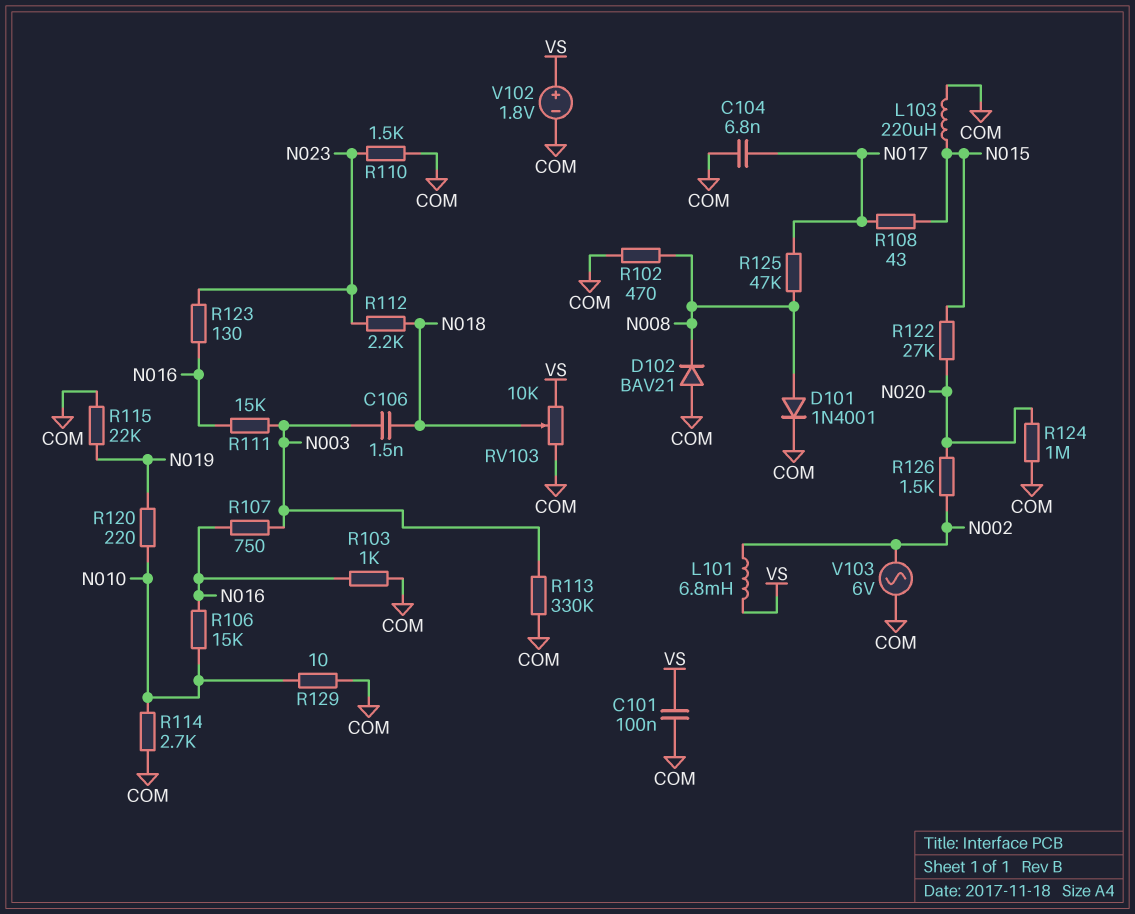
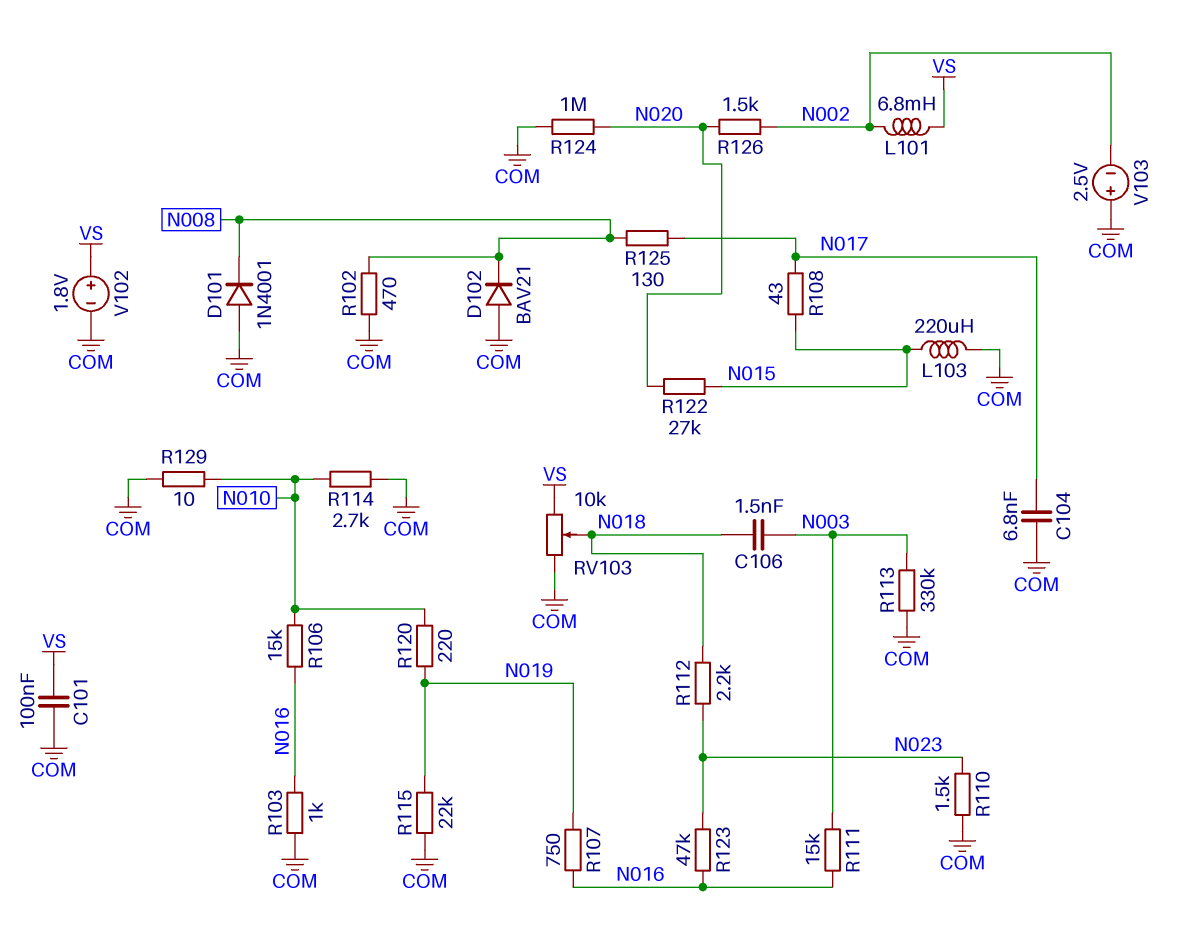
D101: diode 1N4001 (A N008, K COM) -> diode 1N4001 (A COM, K N008)
R107: 750 (N003, N016) -> 750 (N016, N019)
R123: 130 (N016, N023) -> 47k (N016, N023)
R125: 47k (N008, N017) -> 130 (N008, N017)
V103: AC 6V (COM, N002) -> 2.5V (plus COM, minus N002)

